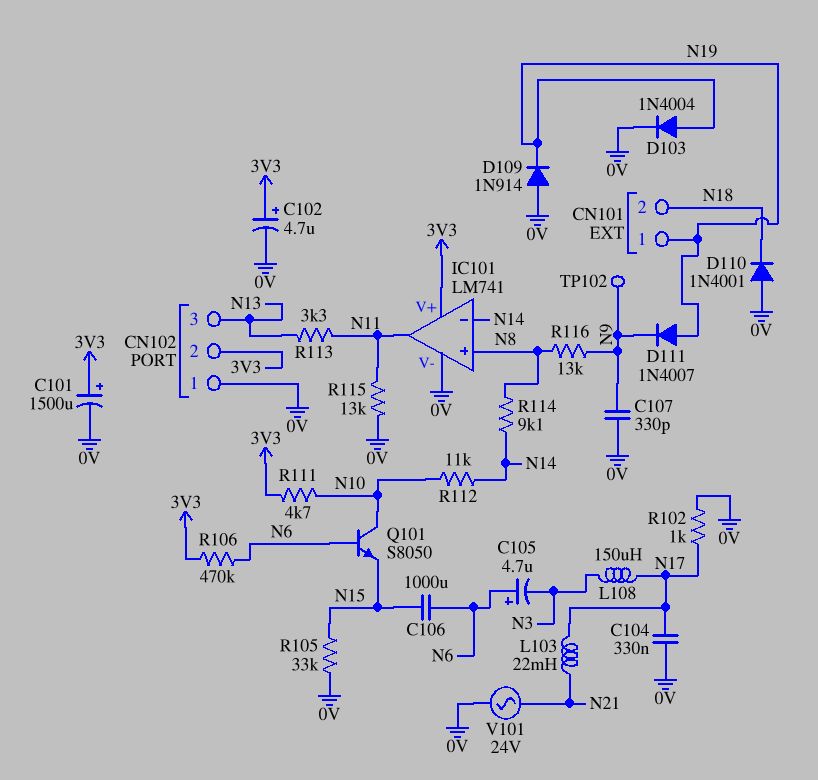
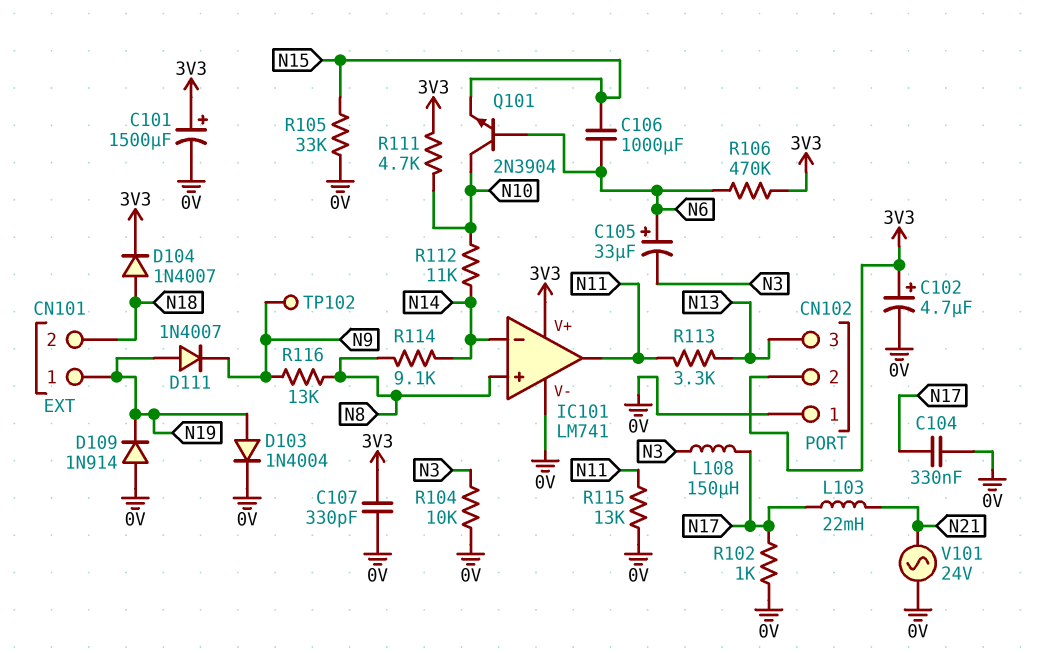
C105: 4.7uF (plus N6, minus N3) -> 33uF (plus N6, minus N3)
C107: 330pF (0V, N9) -> 330pF (0V, 3V3)
D104: none -> diode 1N4007 (A N18, K 3V3)
D110: diode 1N4001 (A 0V, K N18) -> none
Q101: NPN S8050 (B N6, C N10, E N15) -> NPN 2N3904 (B N6, C N10, E N15)
R104: none -> 10k (0V, N3)

